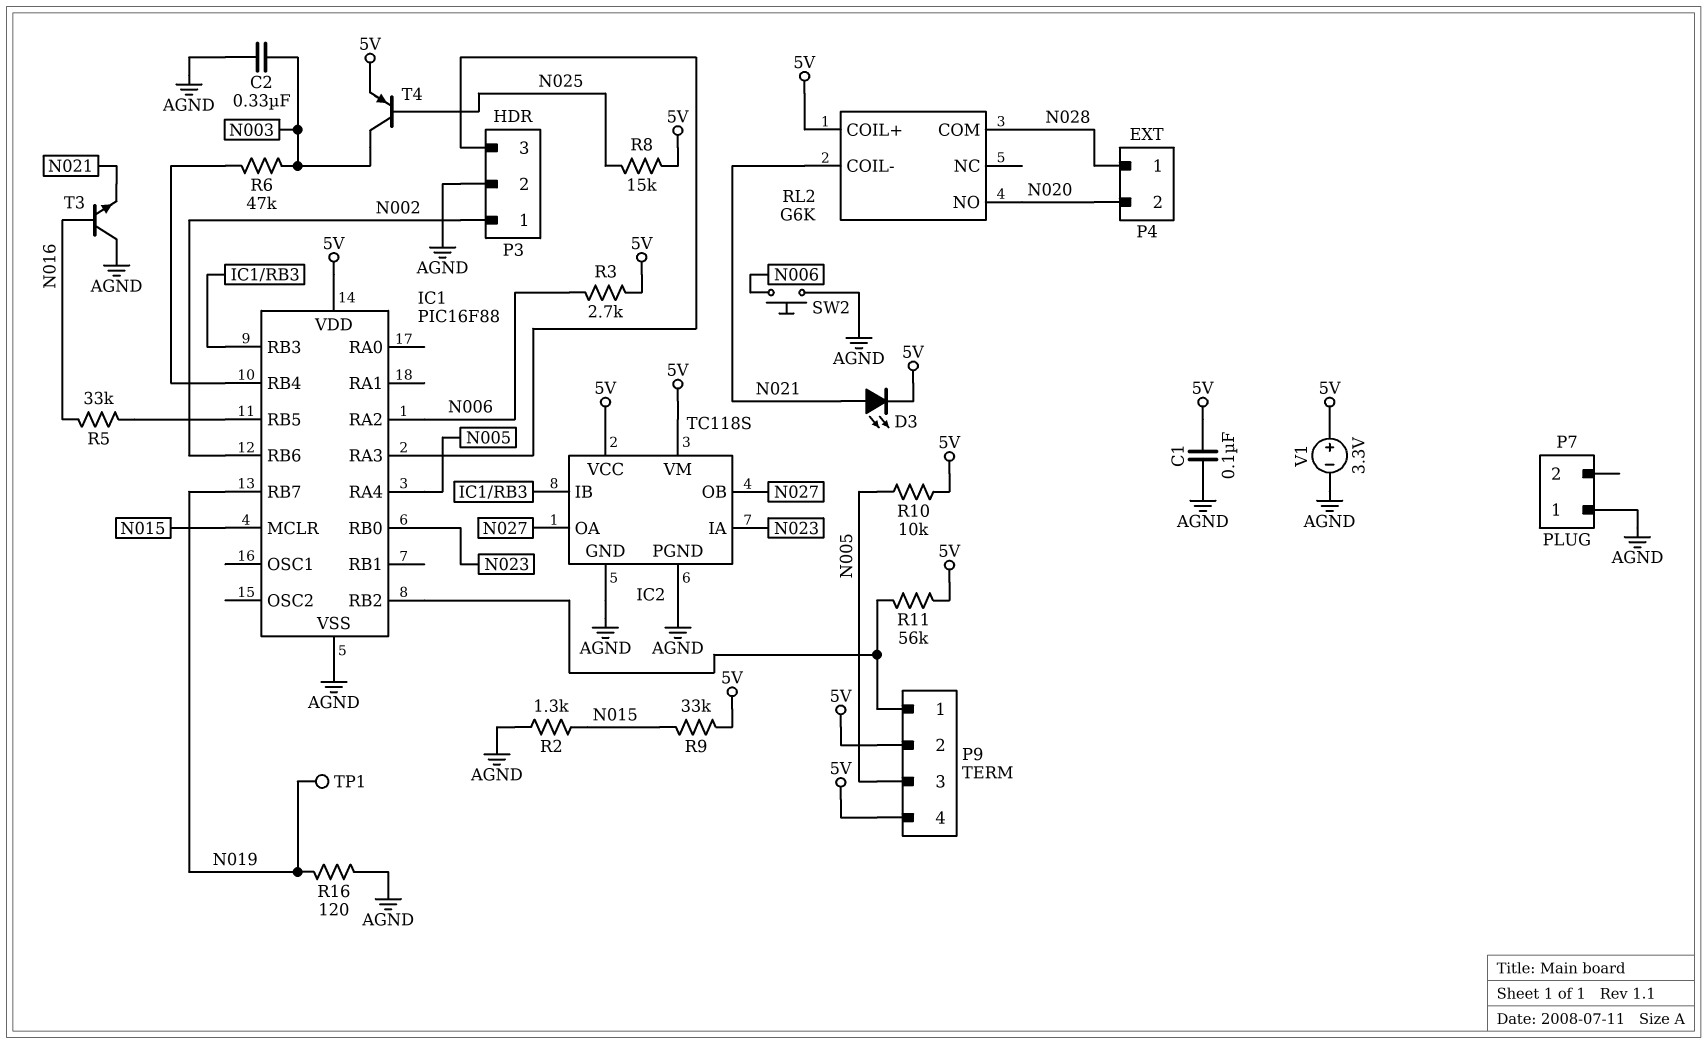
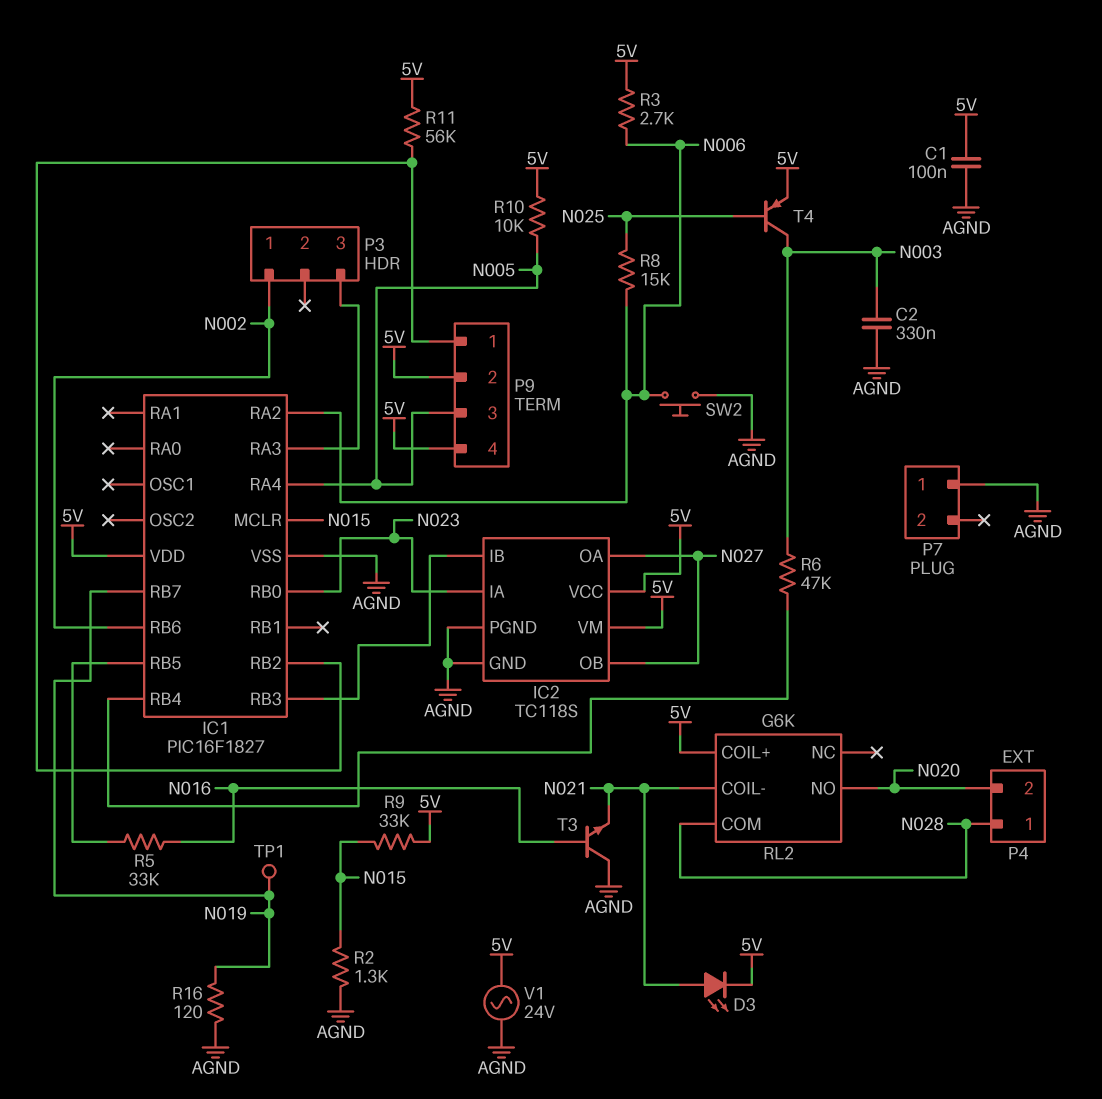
IC1: PIC16F88 -> PIC16F1827
P3 pin 2: AGND -> none
R8: 15k (5V, N025) -> 15k (N006, N025)
V1: 3.3V (plus 5V, minus AGND) -> AC 24V (5V, AGND)

